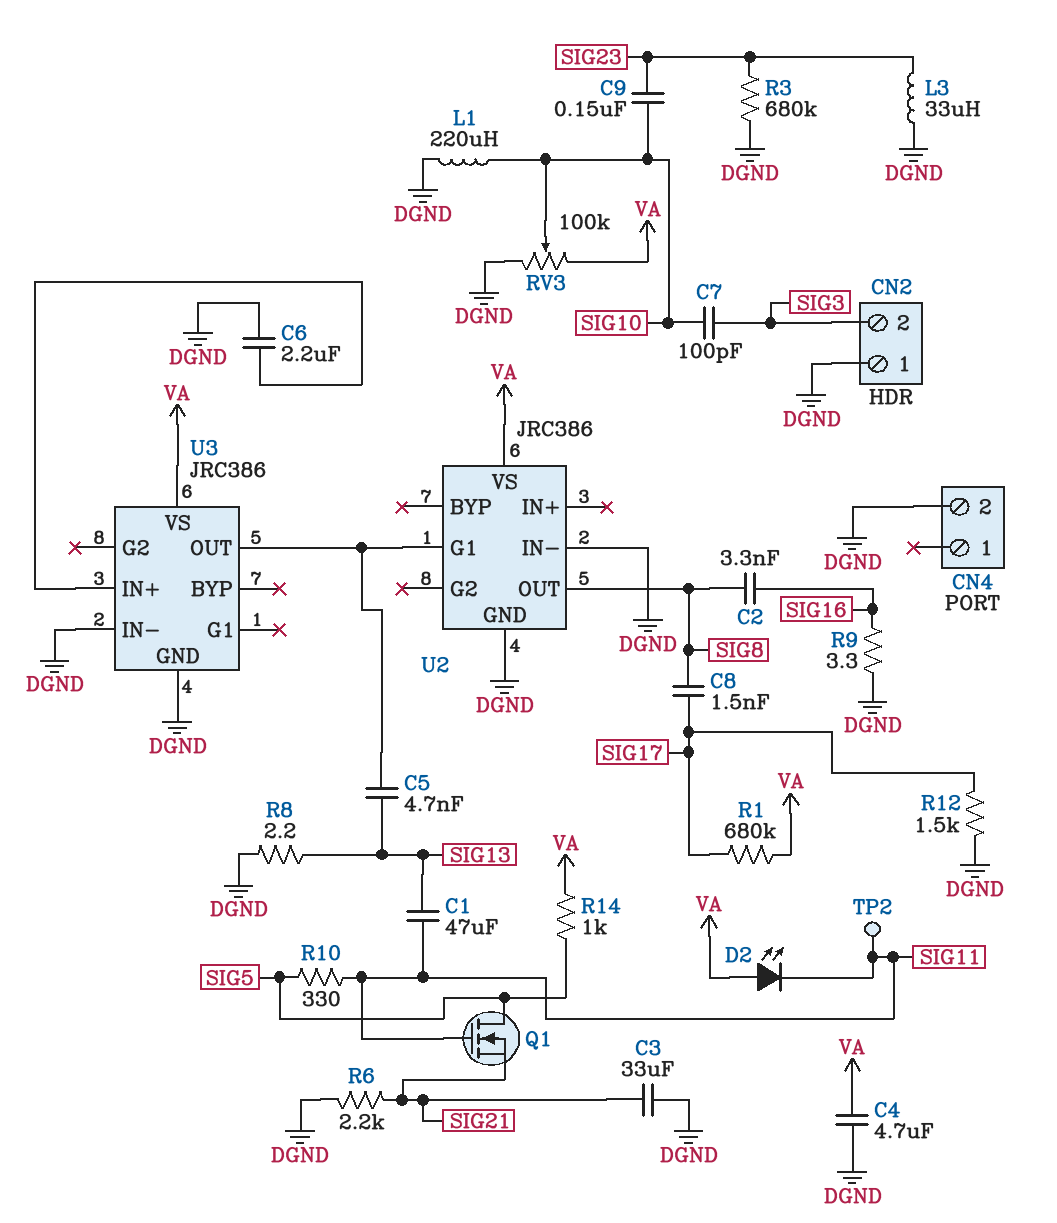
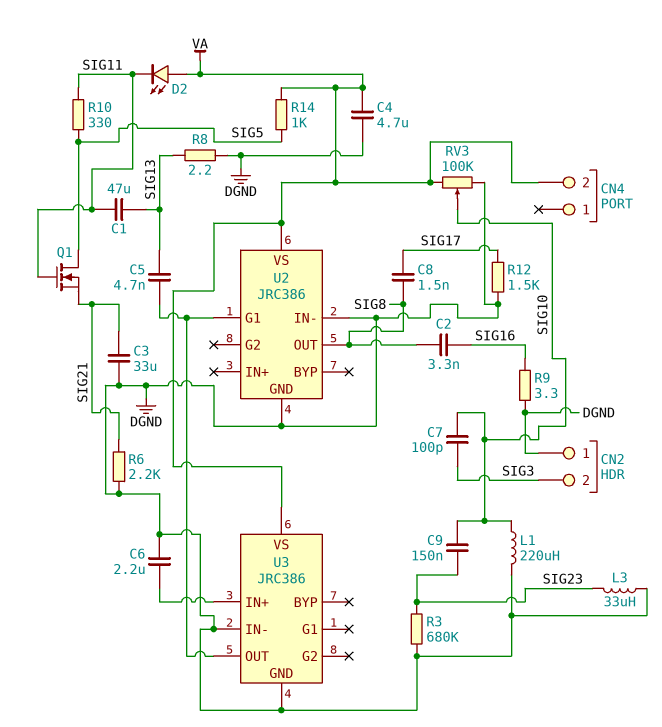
CN4 pin 2: DGND -> VA
R1: 680k (SIG17, VA) -> none
TP2: test point (SIG11) -> none

